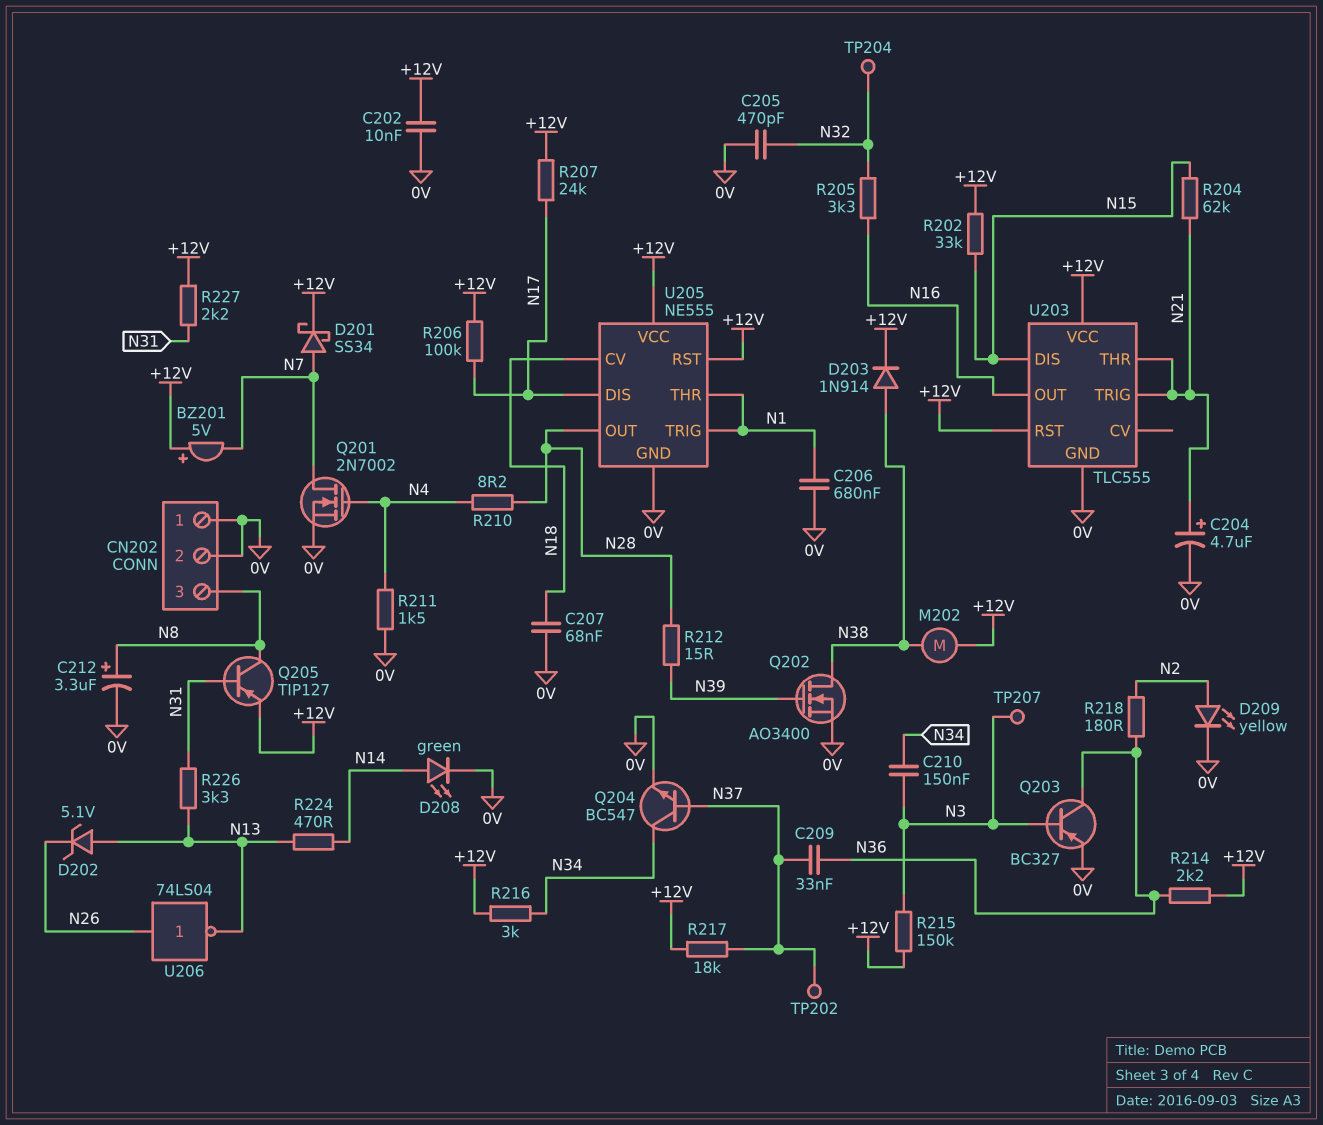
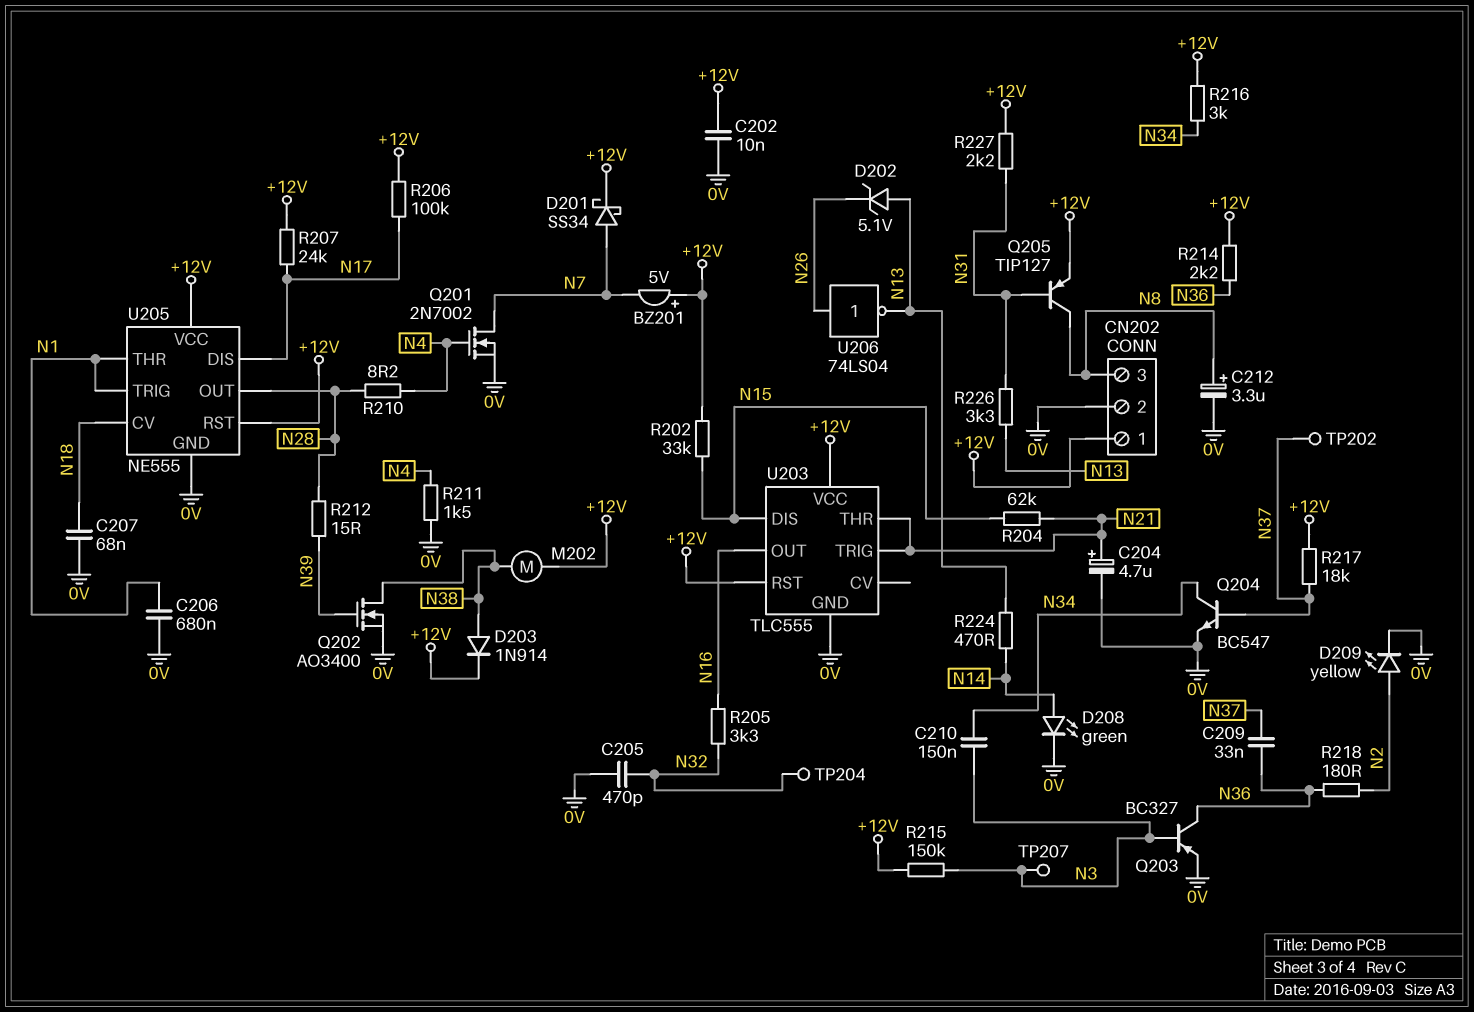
CN202 pin 1: 0V -> +12V

